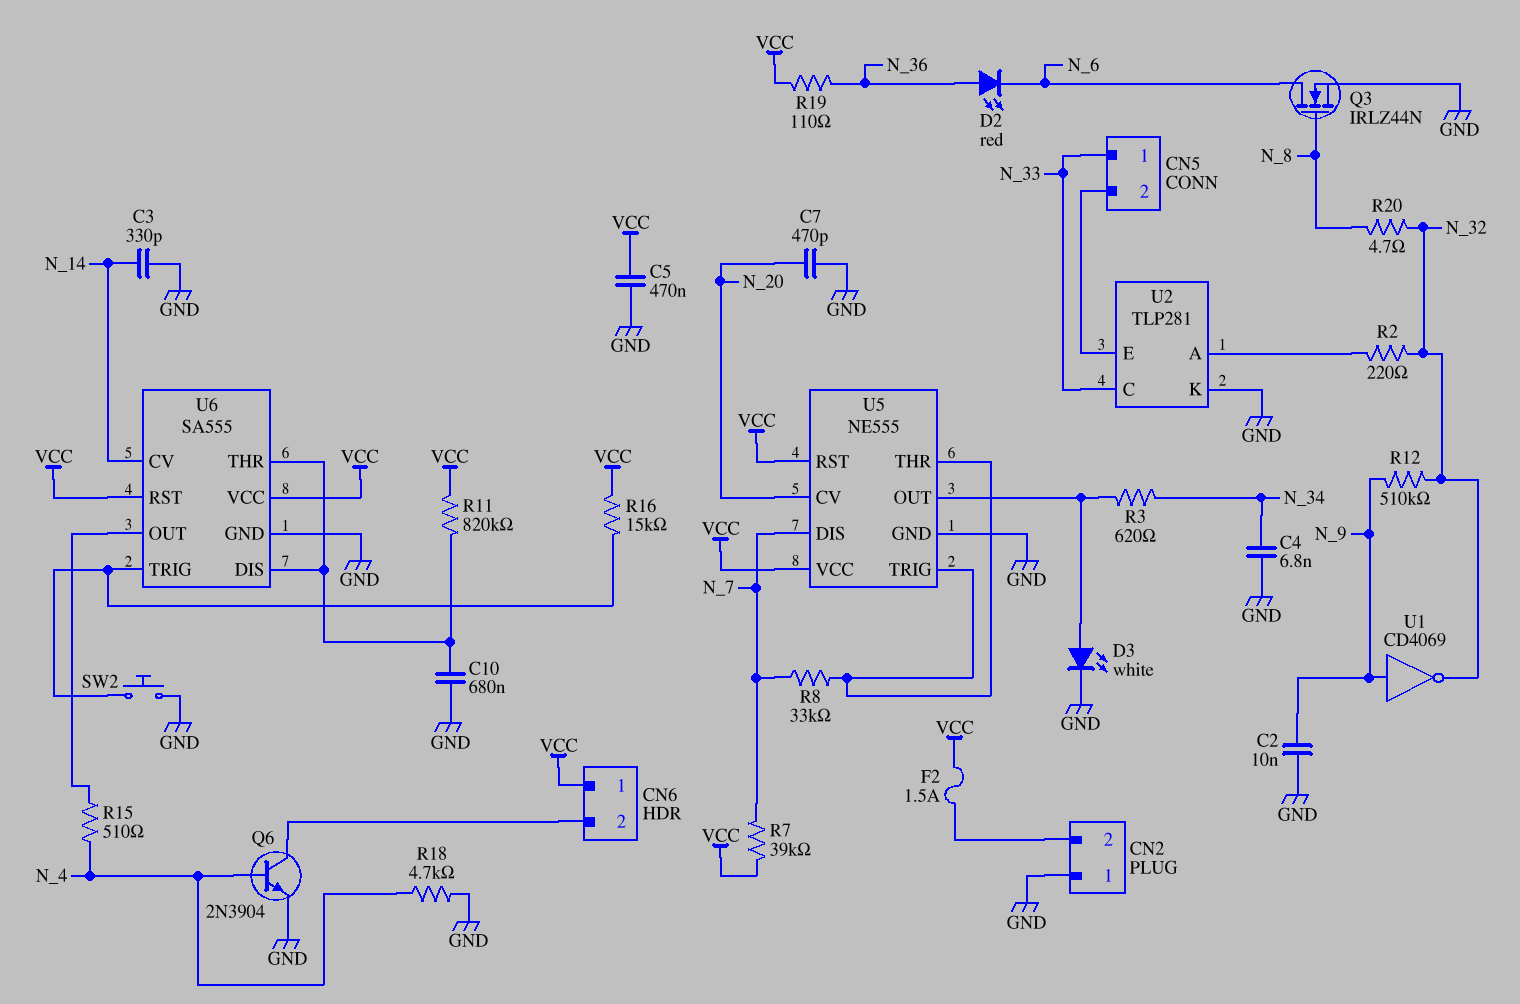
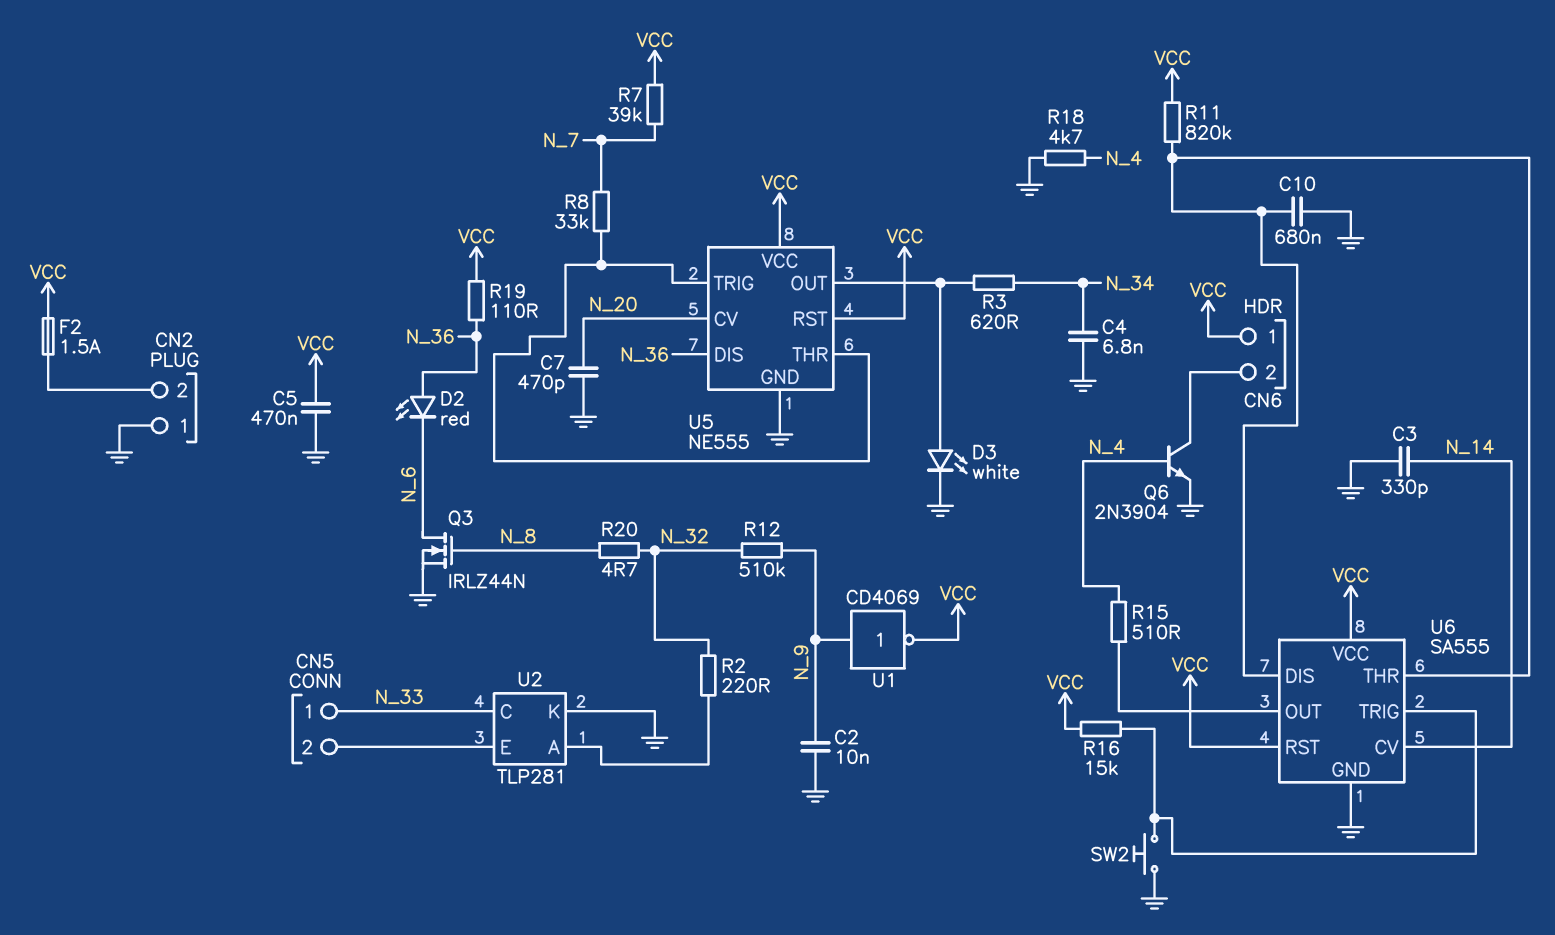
U1: NOT CD4069 (in N_9, out N_32) -> NOT CD4069 (in N_9, out VCC)
U5 pin DIS: N_7 -> N_36

